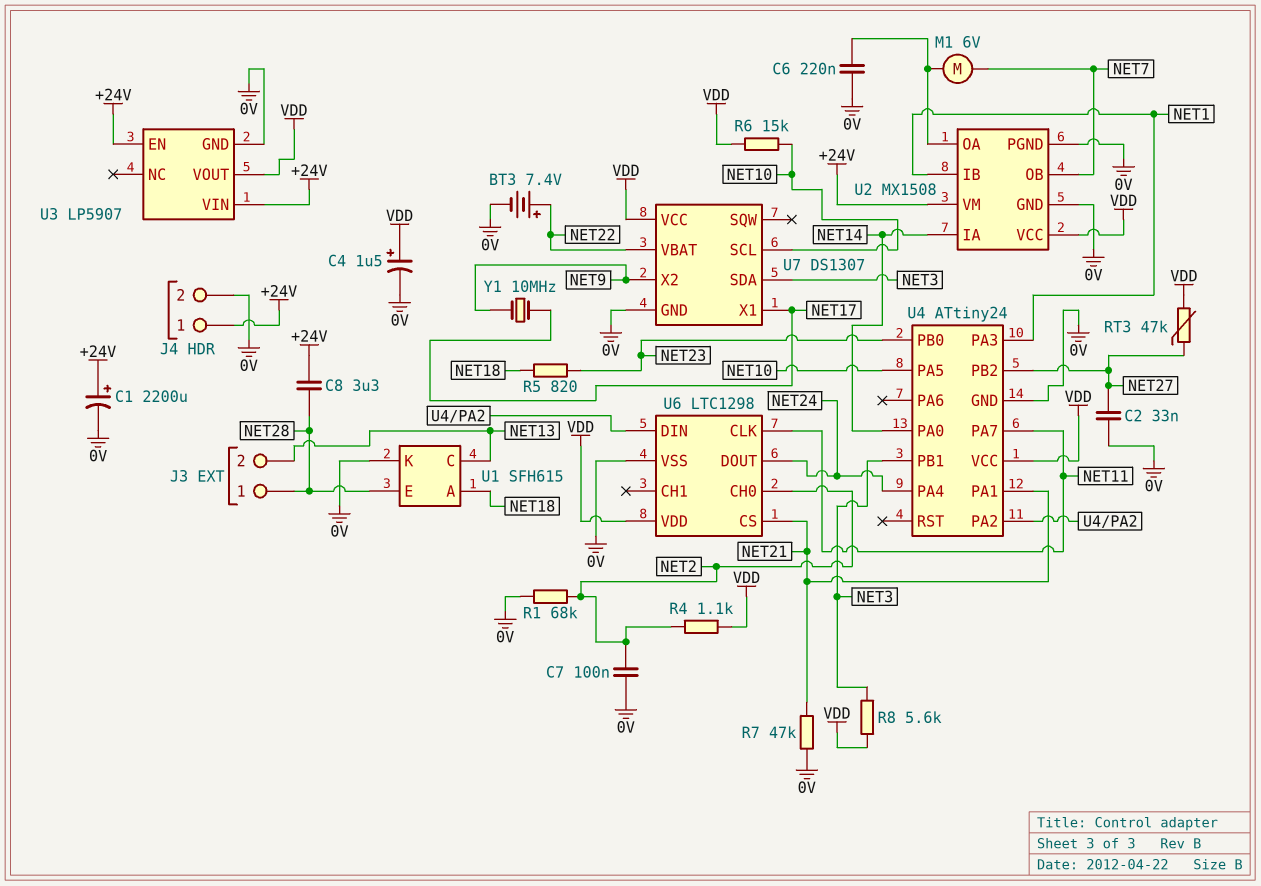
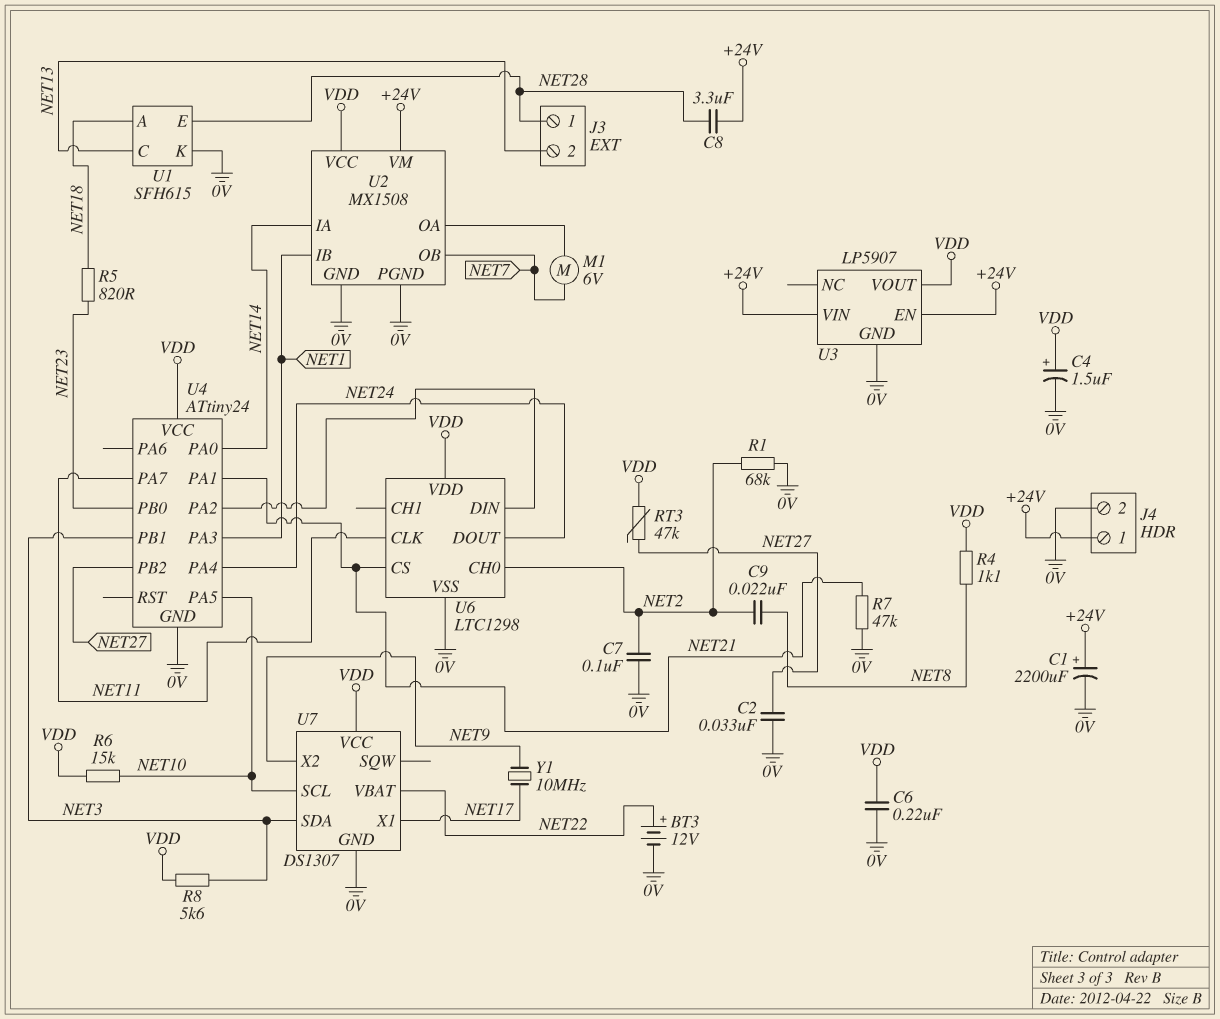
BT3: 7.4V (plus NET22, minus 0V) -> 12V (plus NET22, minus 0V)
C6: 220nF (0V, U2/OA) -> 220nF (0V, VDD)
C9: none -> 22nF (NET2, NET8)
R4: 1.1k (NET2, VDD) -> 1.1k (NET8, VDD)

